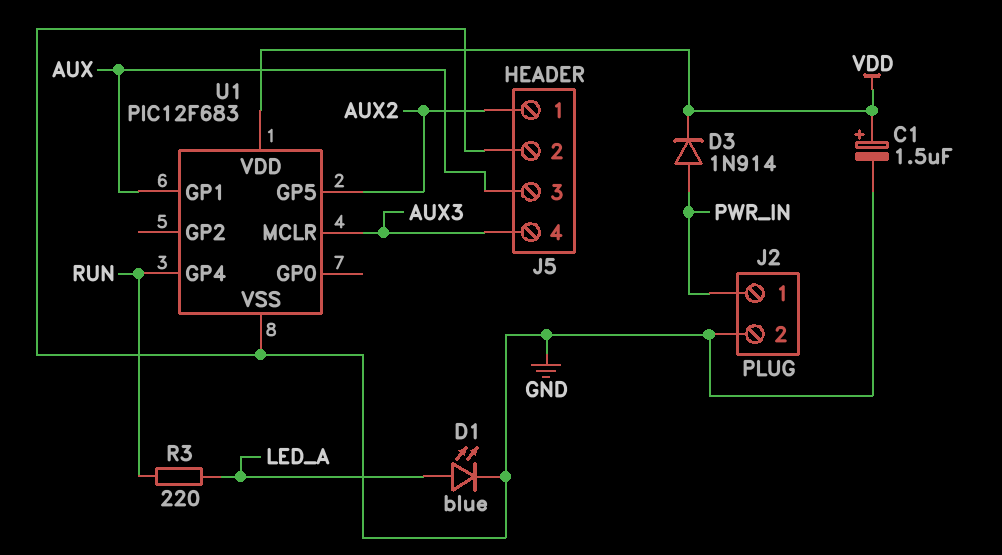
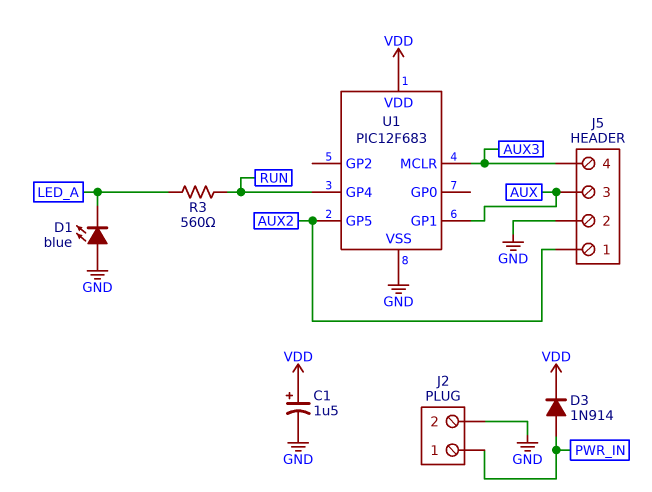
D1: LED blue (A LED_A, K GND) -> LED blue (A GND, K LED_A)
R3: 220 (LED_A, RUN) -> 560 (LED_A, RUN)

